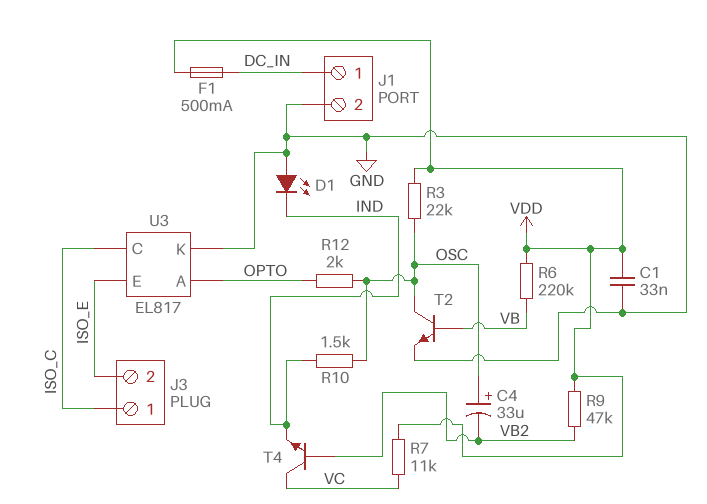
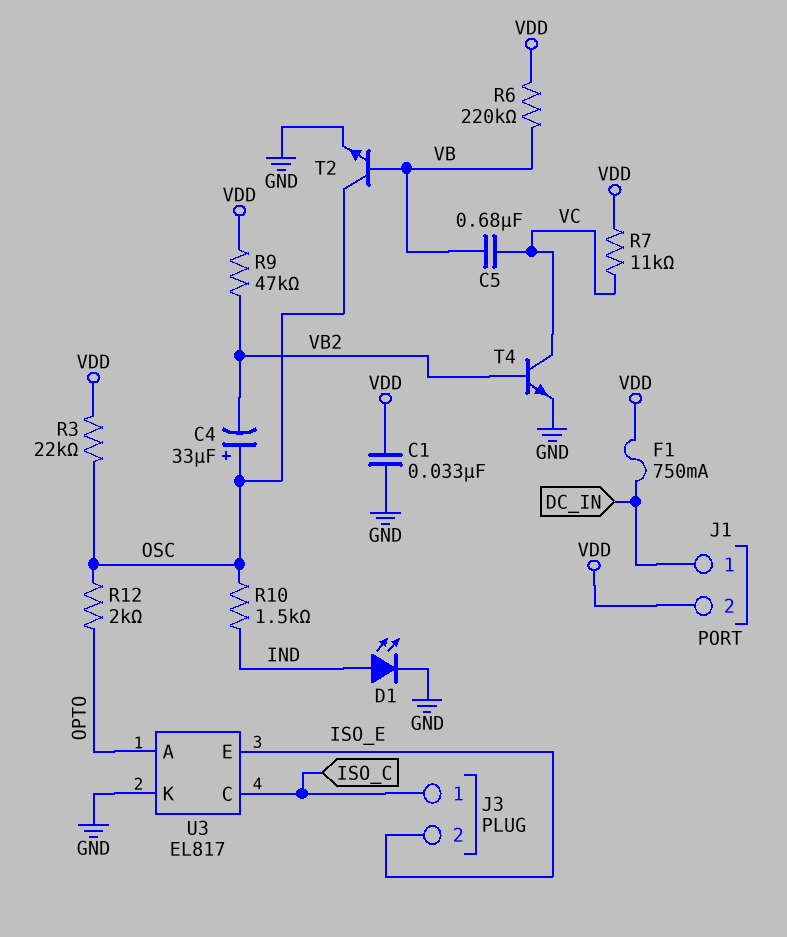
C5: none -> 680nF (VB, VC)
D1: LED (A GND, K IND) -> LED (A IND, K GND)
F1: 500mA (DC_IN, VDD) -> 750mA (DC_IN, VDD)
J1 pin 2: GND -> VDD
T4: NPN (B VB2, C VC, E IND) -> NPN (B VB2, C VC, E GND)

